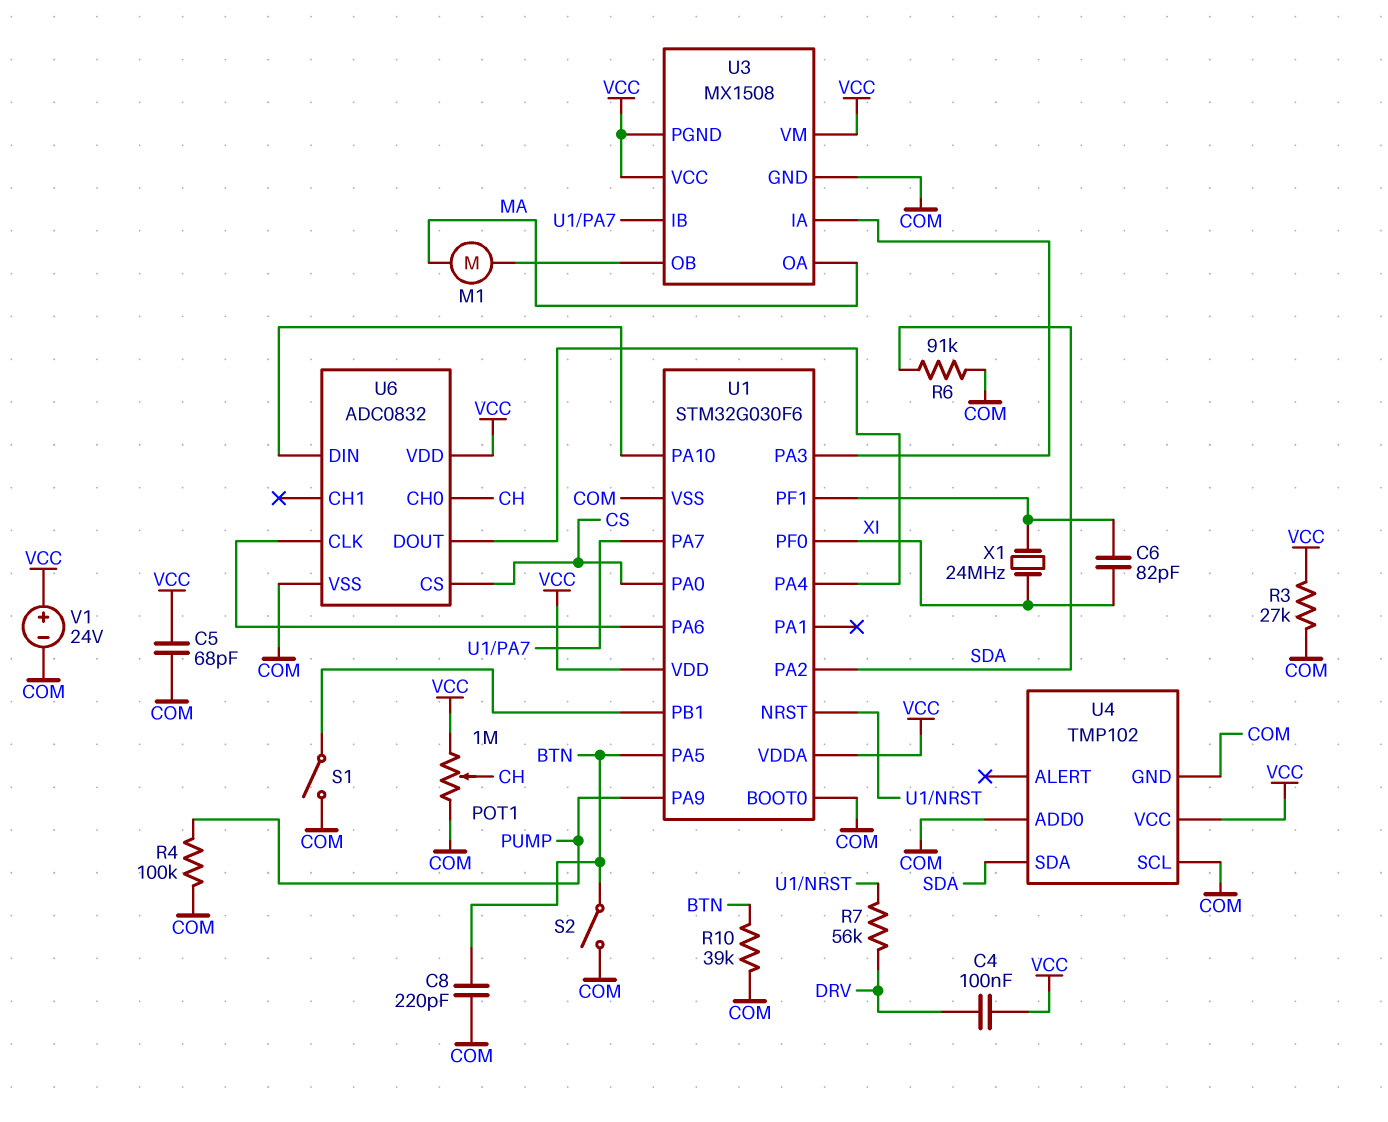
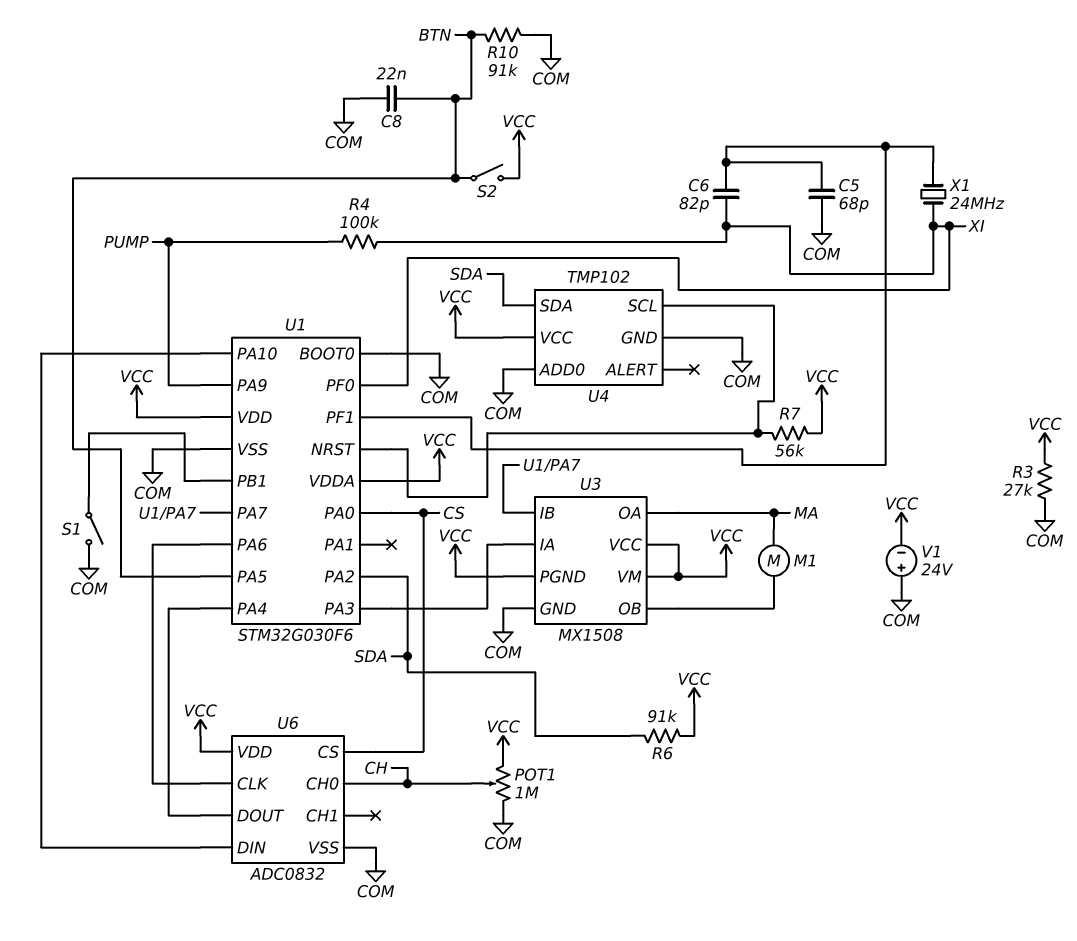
C4: 100nF (DRV, VCC) -> none
C5: 68pF (COM, VCC) -> 68pF (COM, U1/PF1)
C8: 220pF (BTN, COM) -> 22nF (BTN, COM)
R4: 100k (COM, PUMP) -> 100k (PUMP, XI)
R6: 91k (COM, SDA) -> 91k (SDA, VCC)
R7: 56k (DRV, U1/NRST) -> 56k (U1/NRST, VCC)
R10: 39k (BTN, COM) -> 91k (BTN, COM)
S2: switch (BTN, COM) -> switch (BTN, VCC)
U4 pin SCL: COM -> U1/NRST
V1: 24V (plus VCC, minus COM) -> 24V (plus COM, minus VCC)

